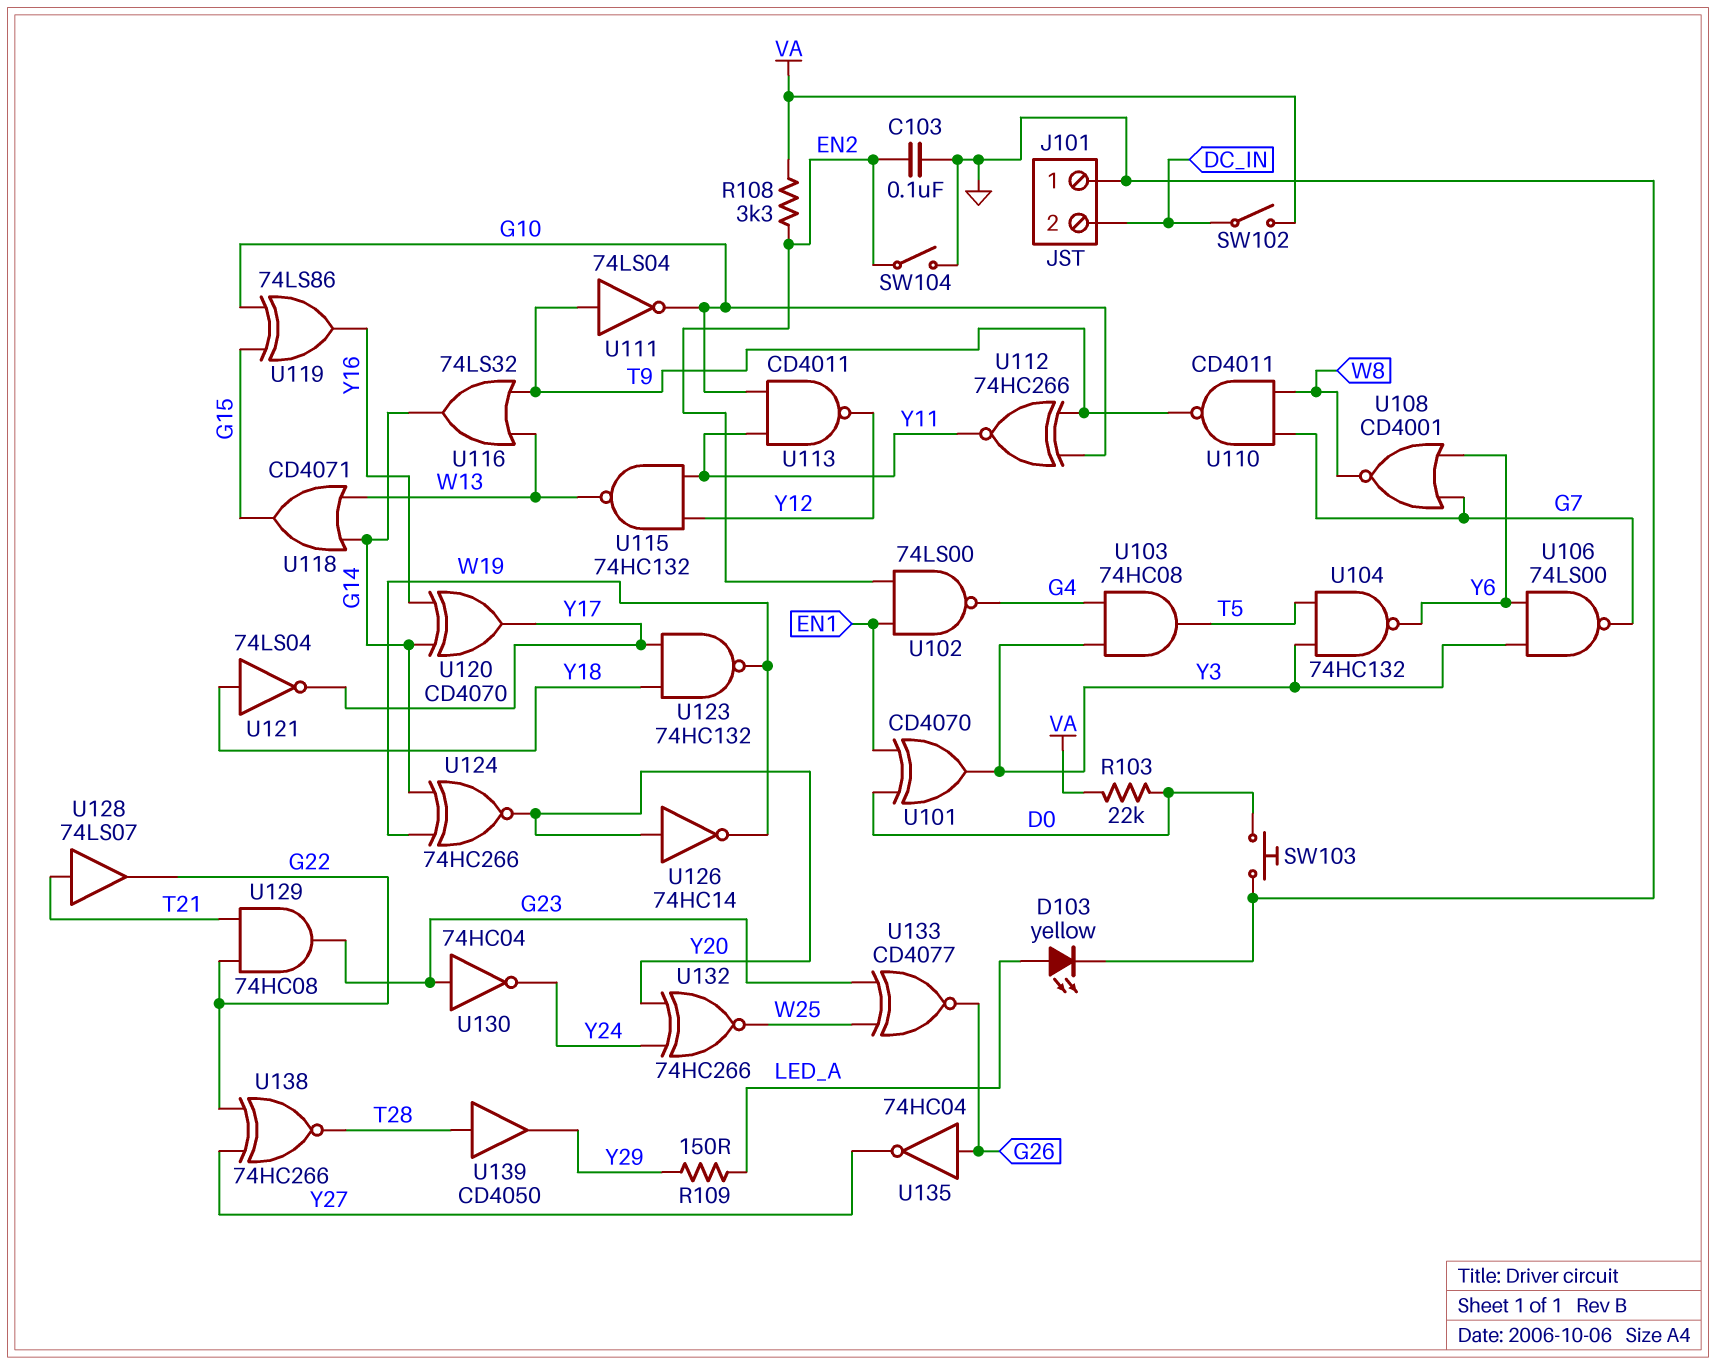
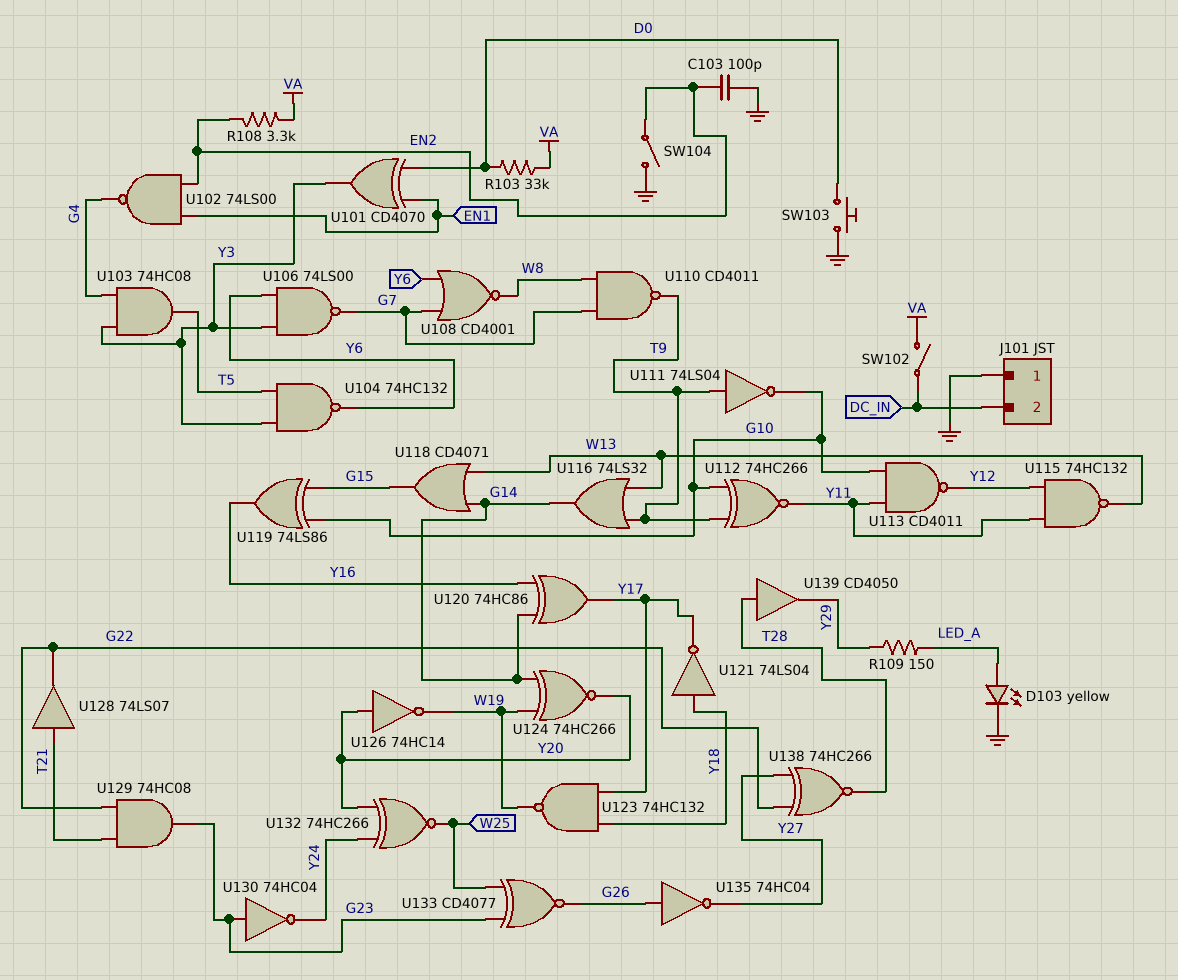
C103: 100nF (EN2, GND) -> 100pF (EN2, GND)
R103: 22k (D0, VA) -> 33k (D0, VA)
U120: XOR CD4070 (in G14, in Y16, out Y17) -> XOR 74HC86 (in G14, in Y16, out Y17)

